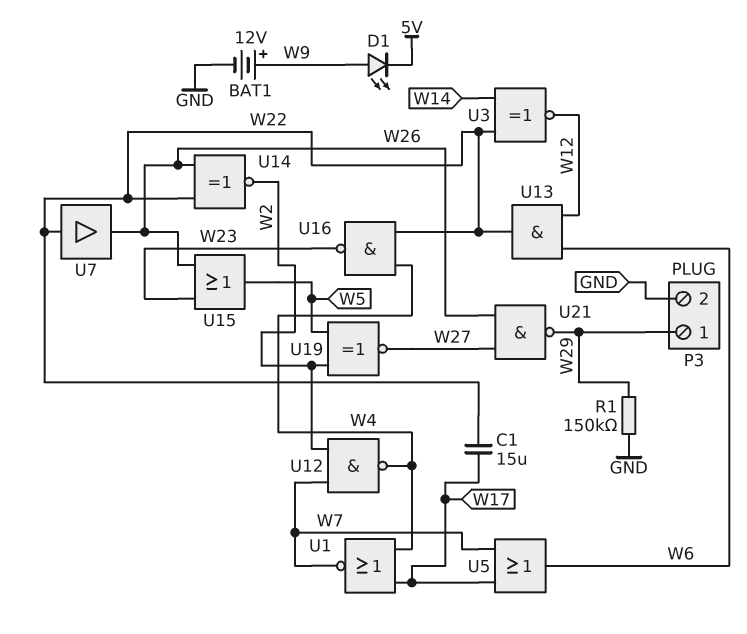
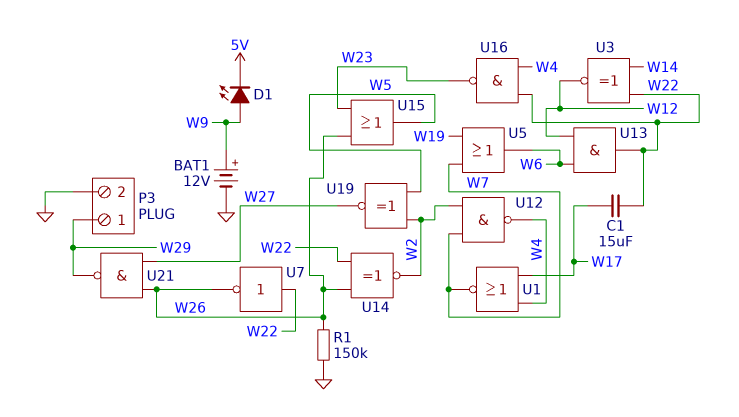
R1: 150k (GND, W29) -> 150k (GND, W26)
U5: OR (in W7, in W17, out W6) -> OR (in W7, in W19, out W6)
U7: buffer (in W22, out W26) -> NOT (in W22, out W26)

